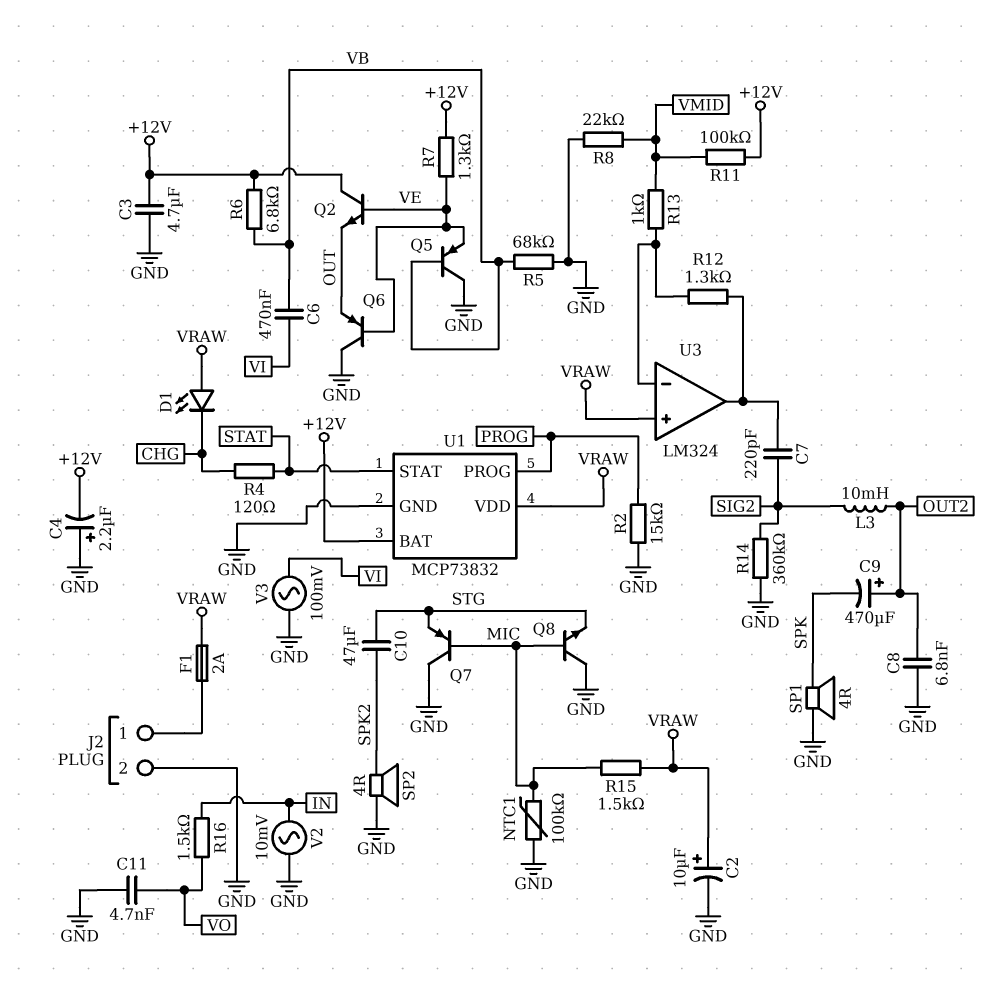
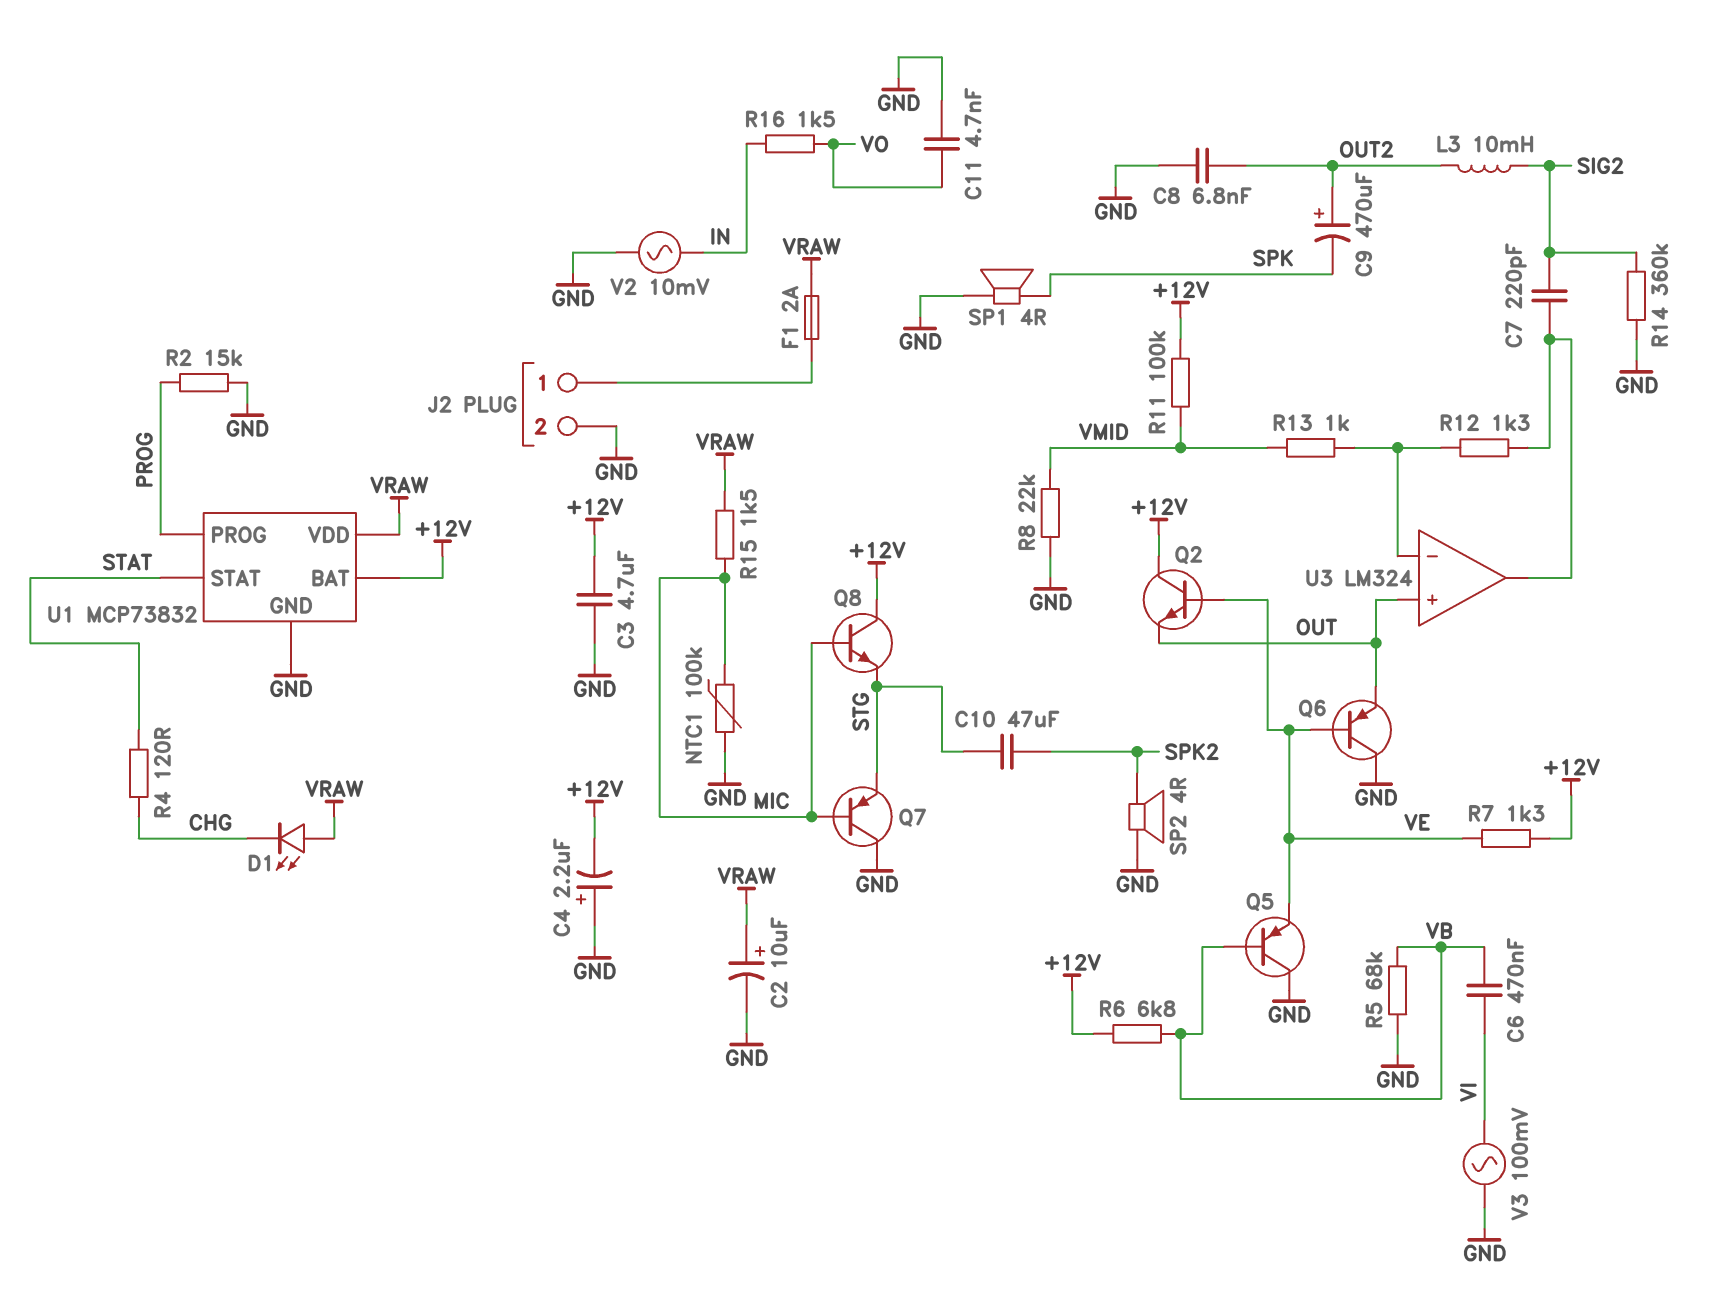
Q8: NPN (B MIC, C GND, E STG) -> NPN (B MIC, C +12V, E STG)
U3 pin in+: VRAW -> OUT

